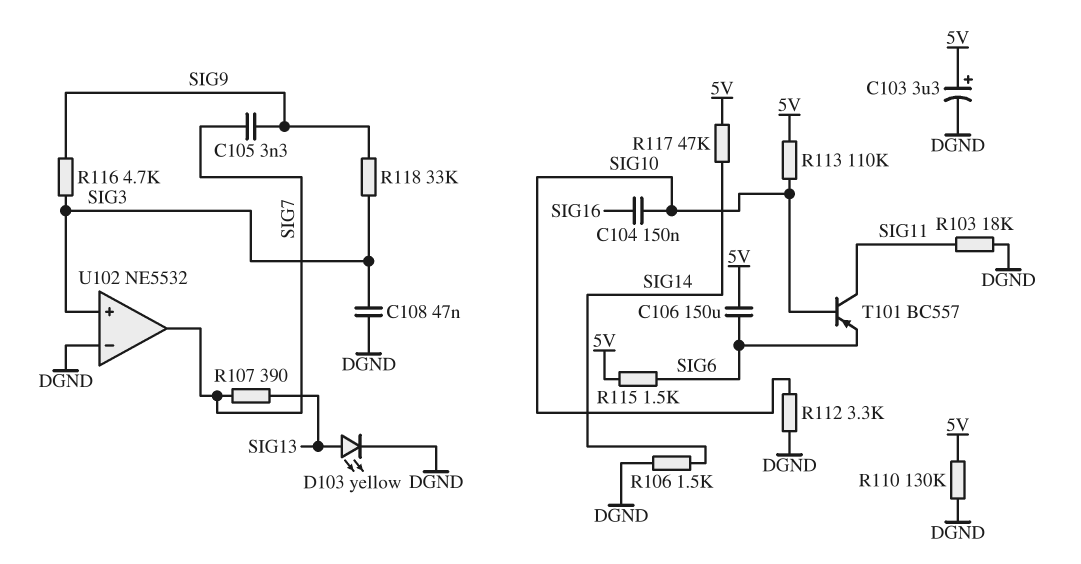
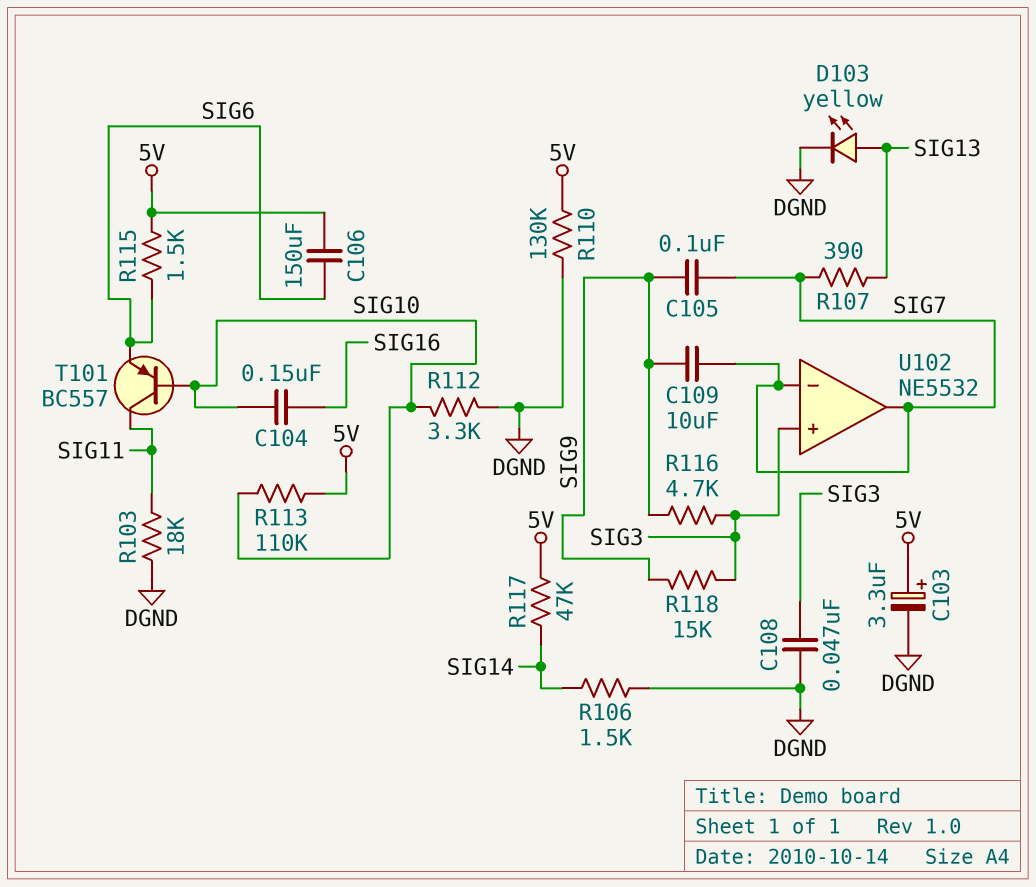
C105: 3.3nF (SIG7, SIG9) -> 100nF (SIG7, SIG9)
C109: none -> 10uF (SIG7, SIG9)
R118: 33k (SIG3, SIG9) -> 15k (SIG3, SIG9)
U102 pin in-: DGND -> SIG7

